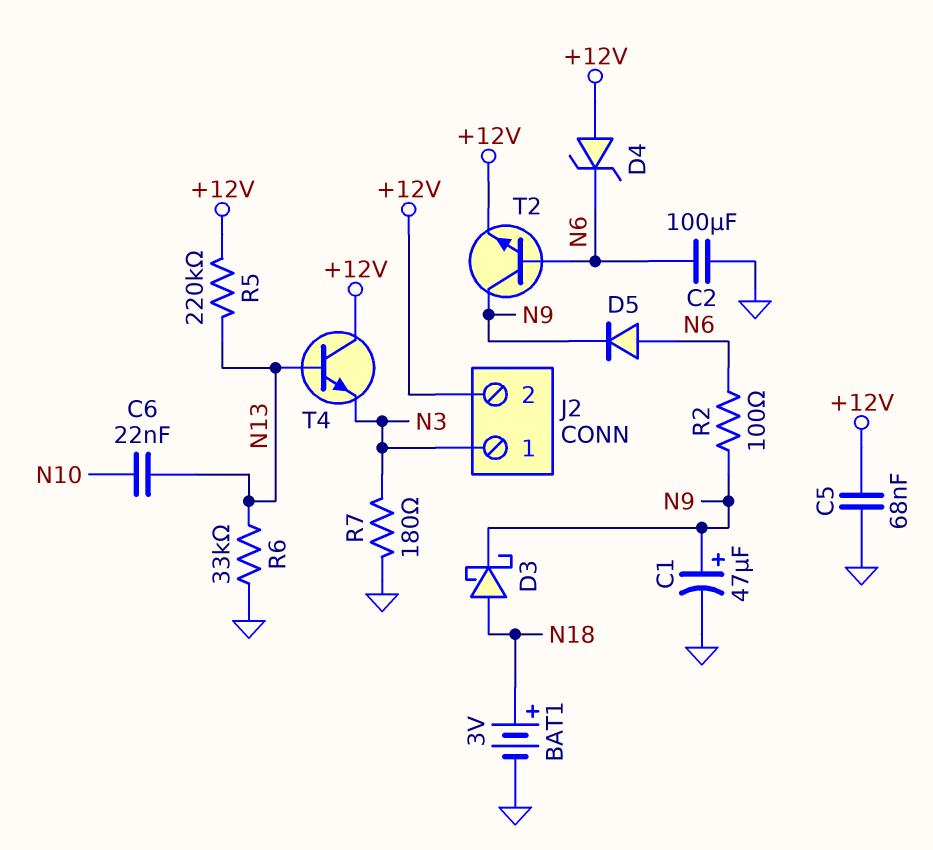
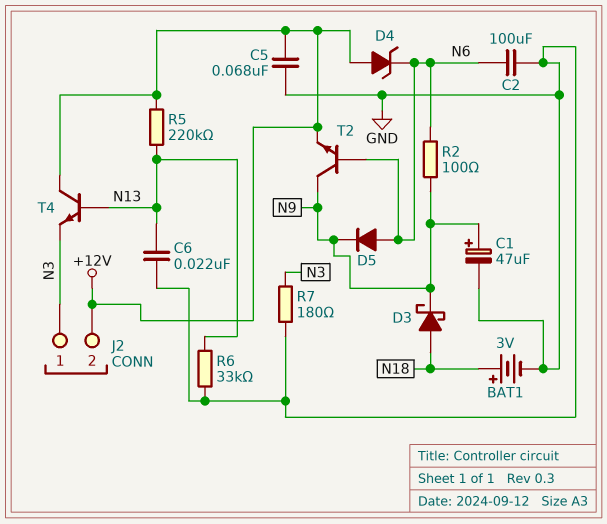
C6: 22nF (N10, N13) -> 22nF (GND, N13)

